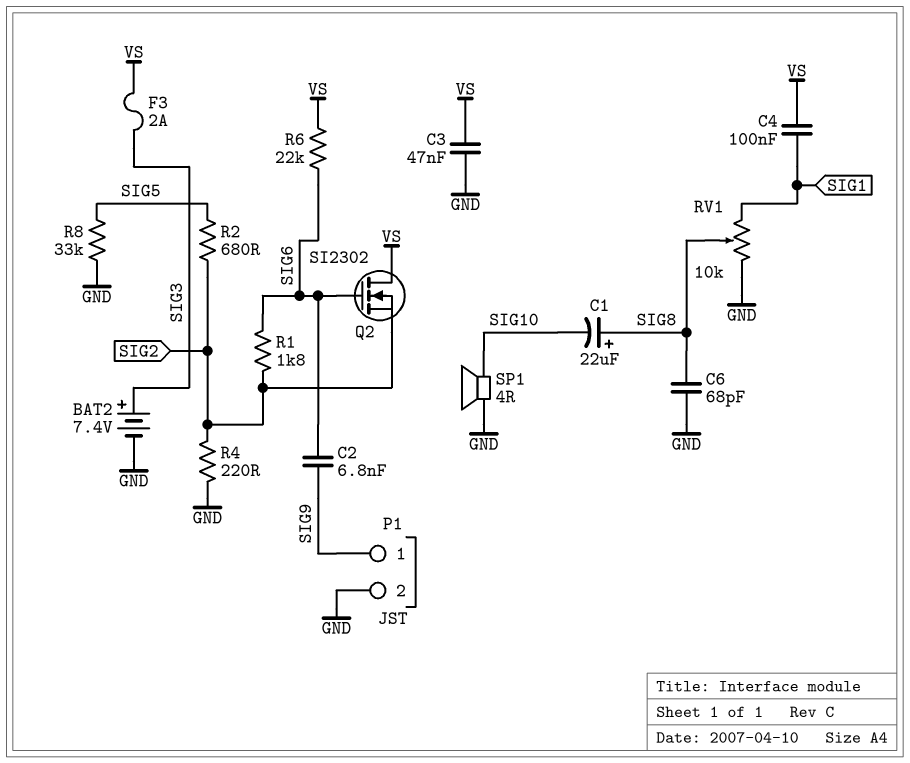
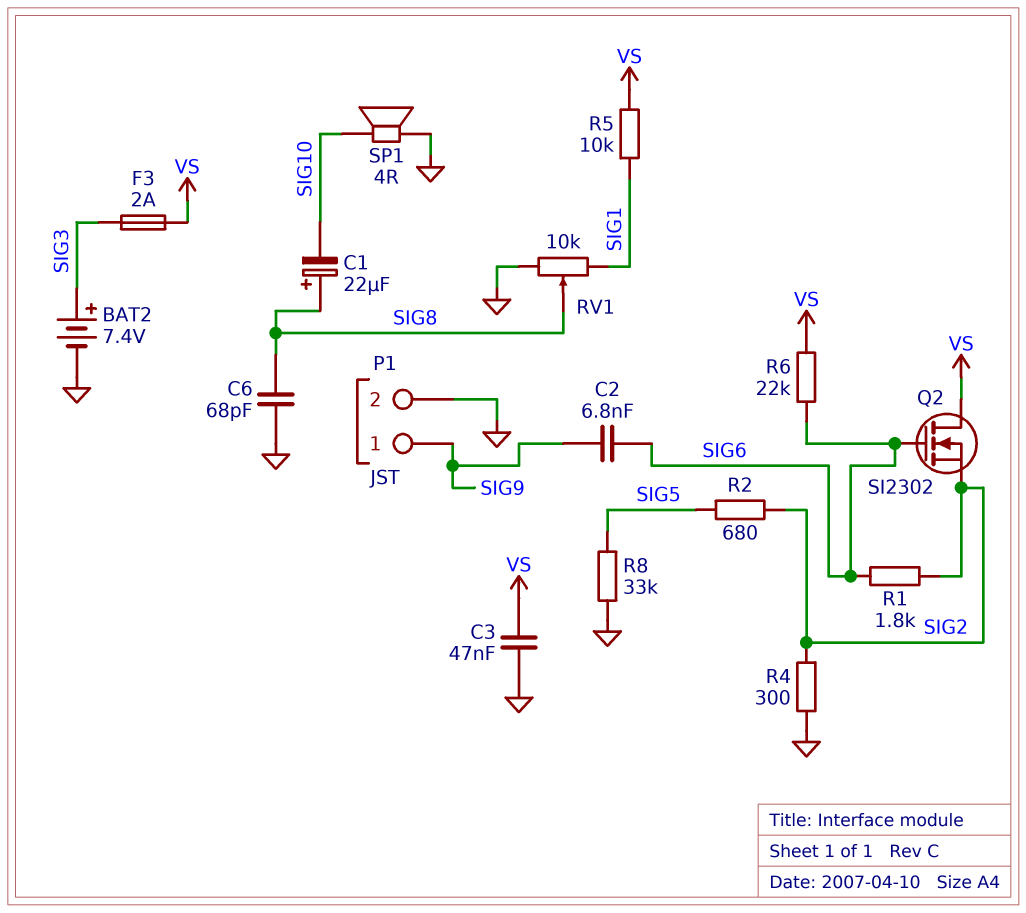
C4: 100nF (SIG1, VS) -> none
R4: 220 (GND, SIG2) -> 300 (GND, SIG2)
R5: none -> 10k (SIG1, VS)

